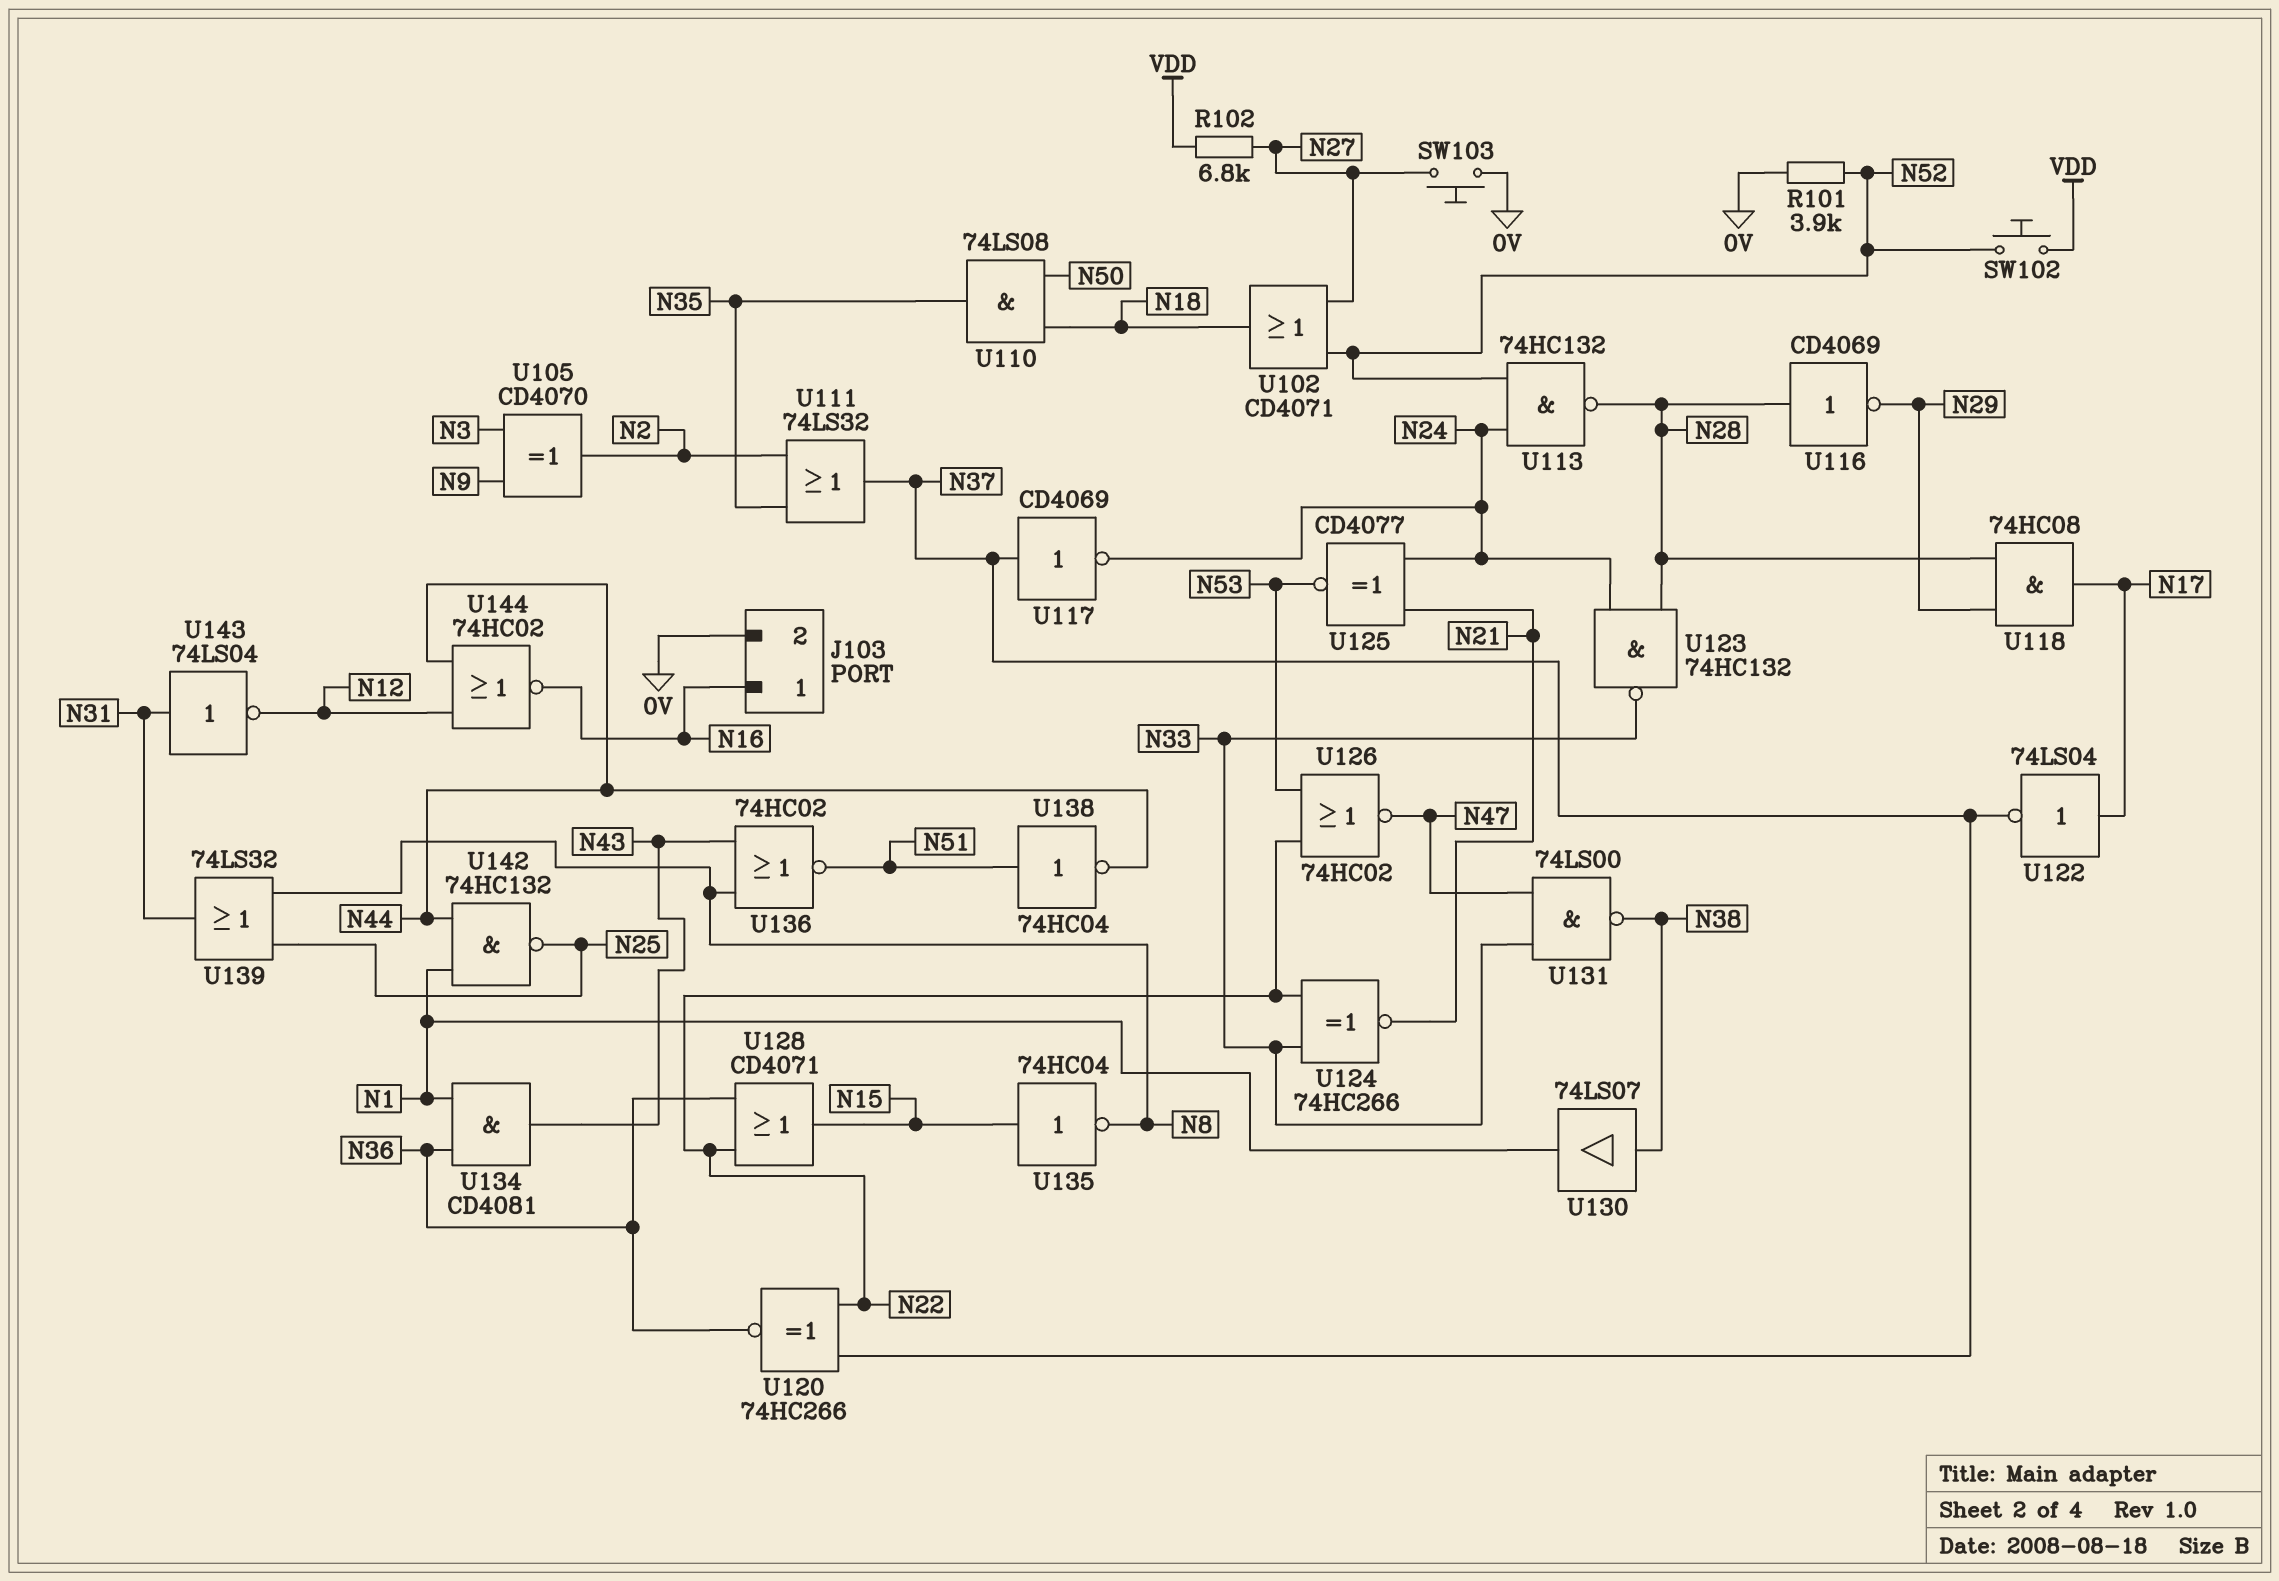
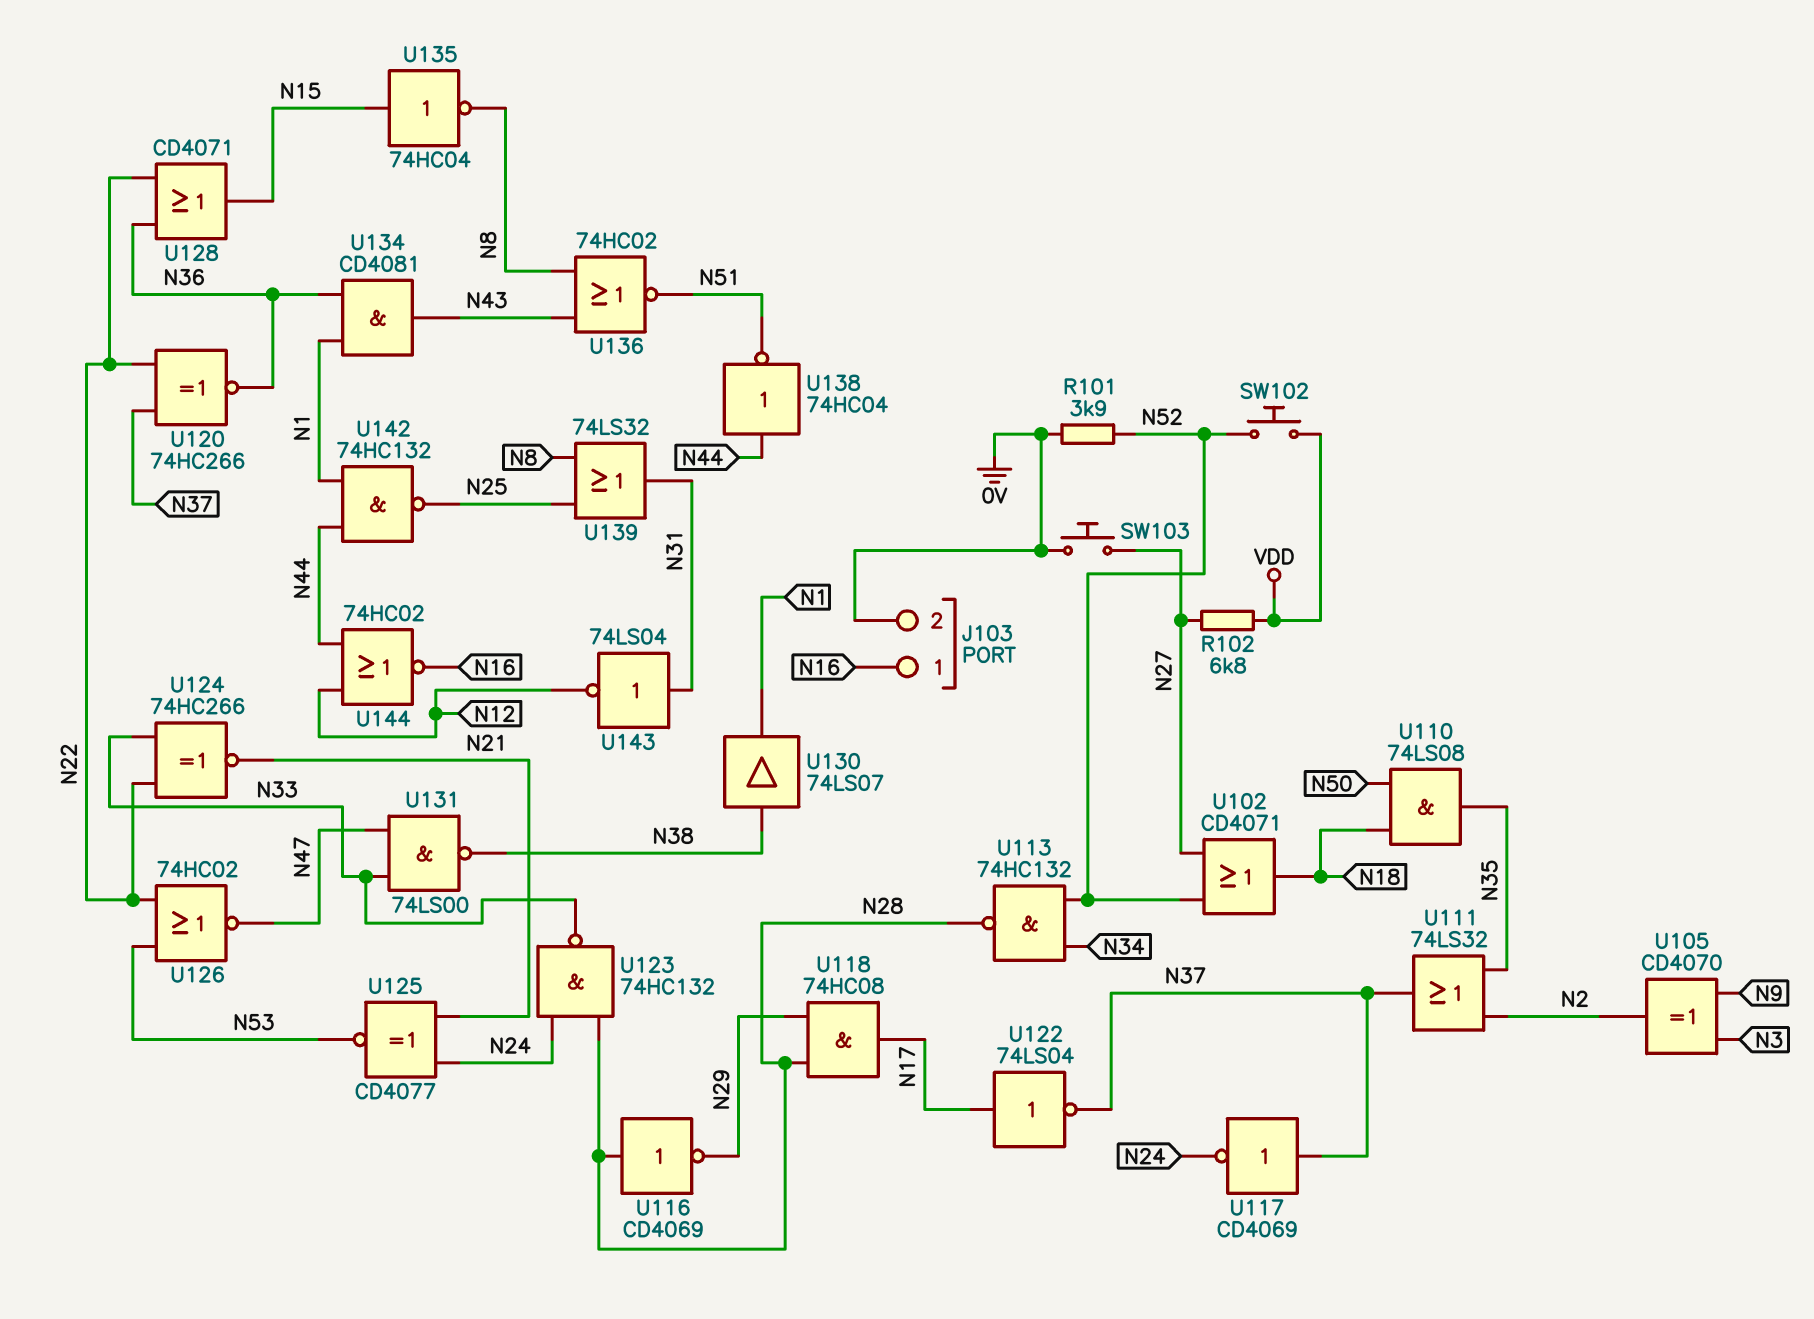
U113: NAND 74HC132 (in N24, in N52, out N28) -> NAND 74HC132 (in N34, in N52, out N28)
U138: NOT 74HC04 (in N51, out N44) -> NOT 74HC04 (in N44, out N51)

